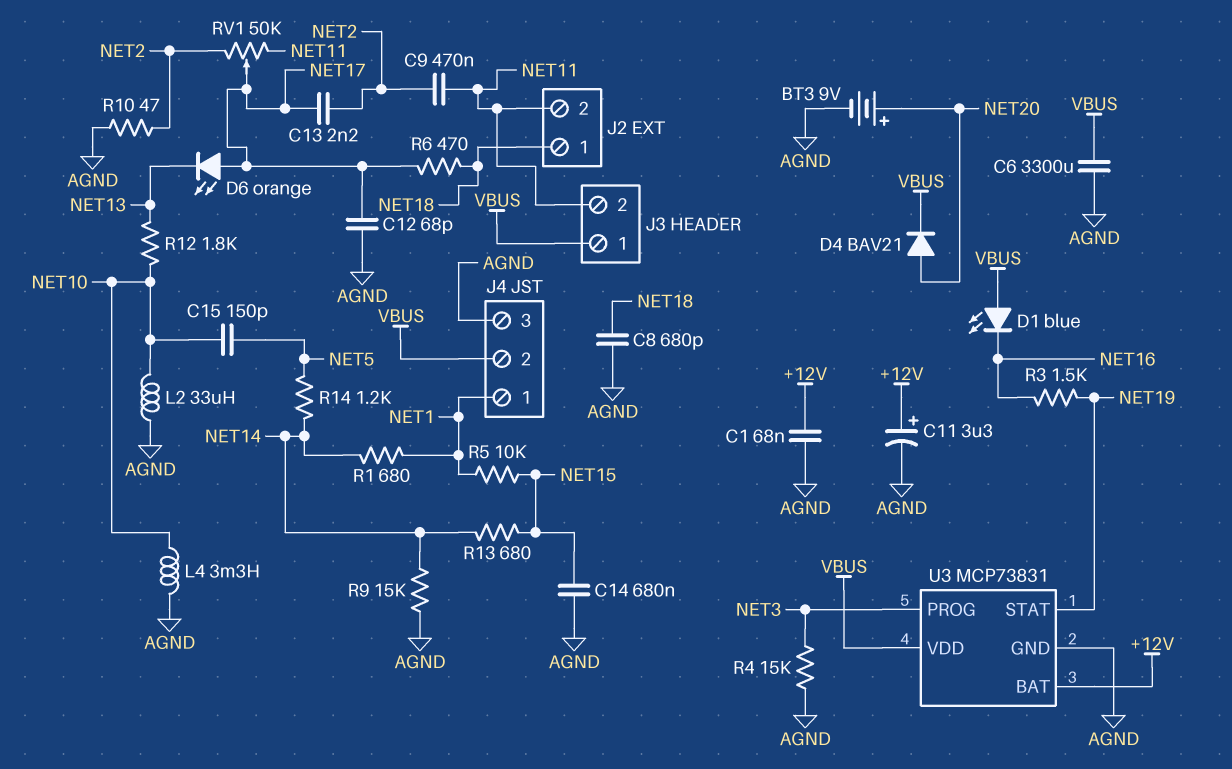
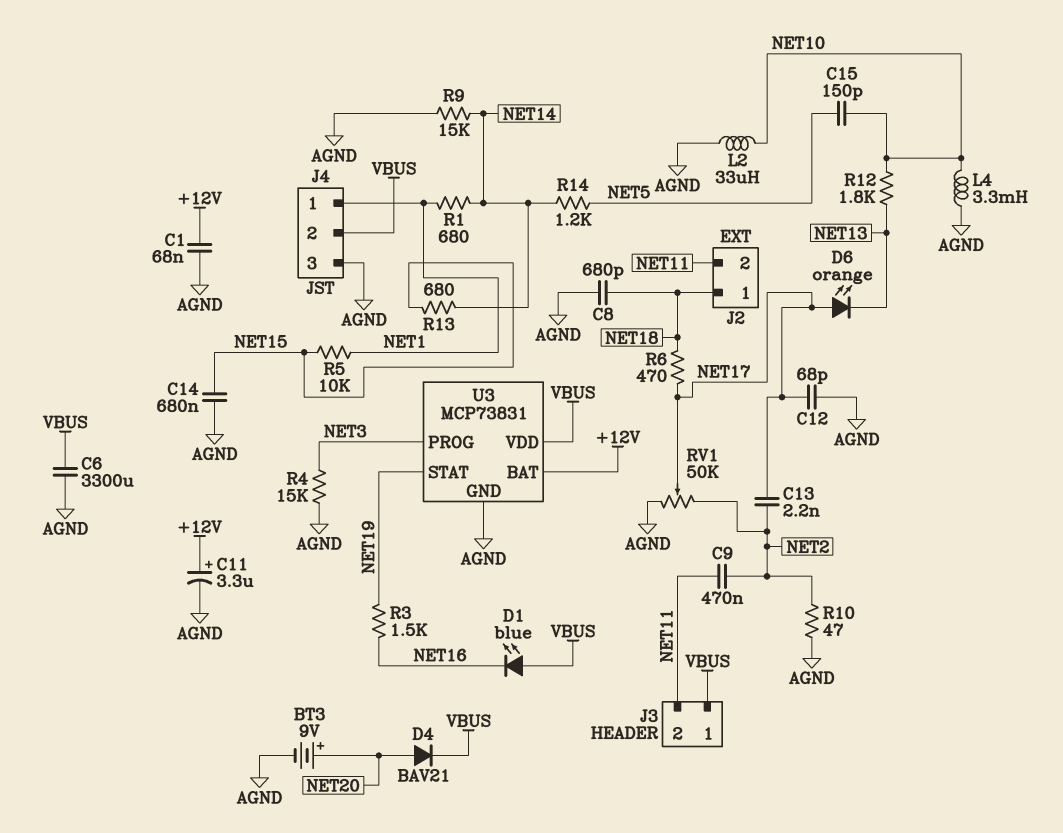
RV1: 50k (NET2, NET11, wiper NET17) -> 50k (AGND, NET2, wiper NET17)

